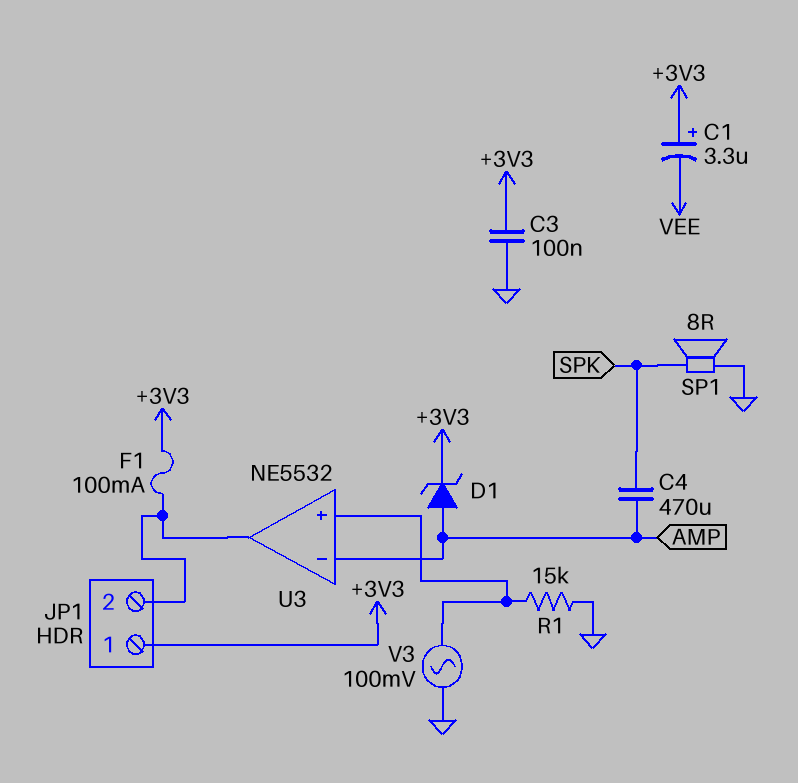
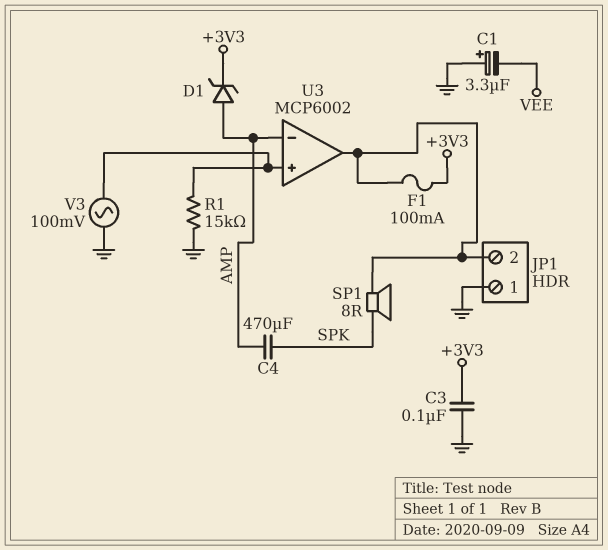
C1: 3.3uF (plus +3V3, minus VEE) -> 3.3uF (plus GND, minus VEE)
JP1 pin 1: +3V3 -> GND
SP1: speaker 8R (GND, SPK) -> speaker 8R (JP1/2, SPK)
U3: NE5532 -> MCP6002

